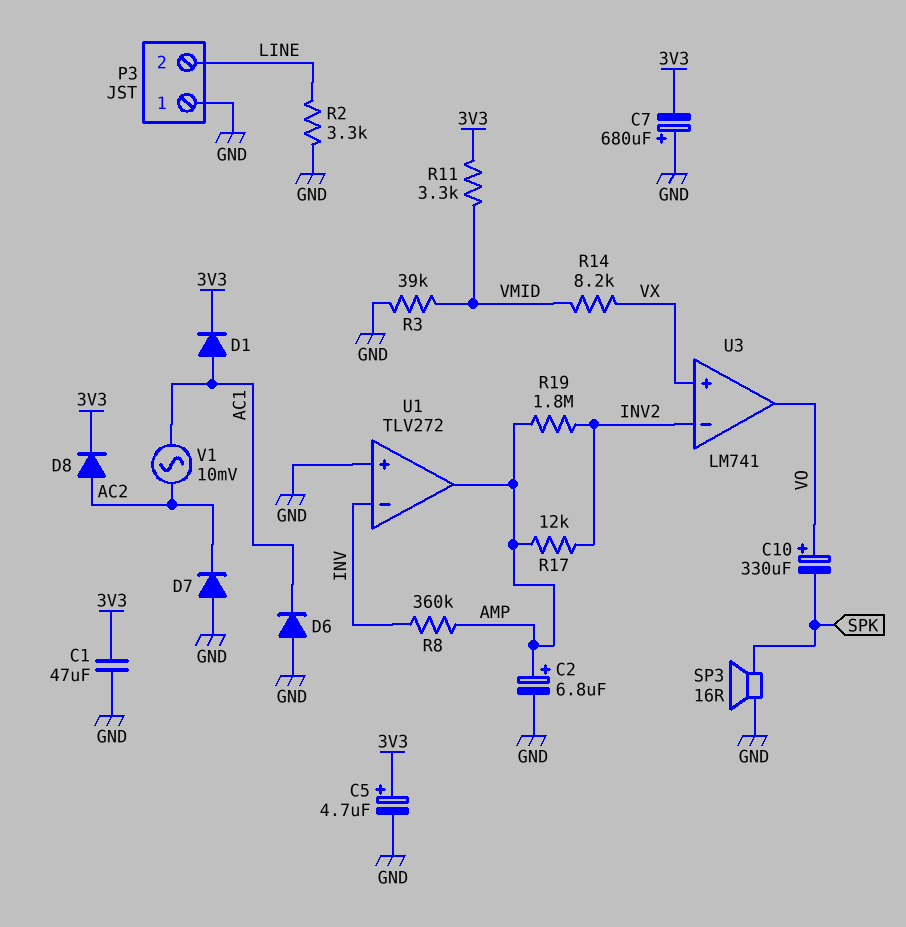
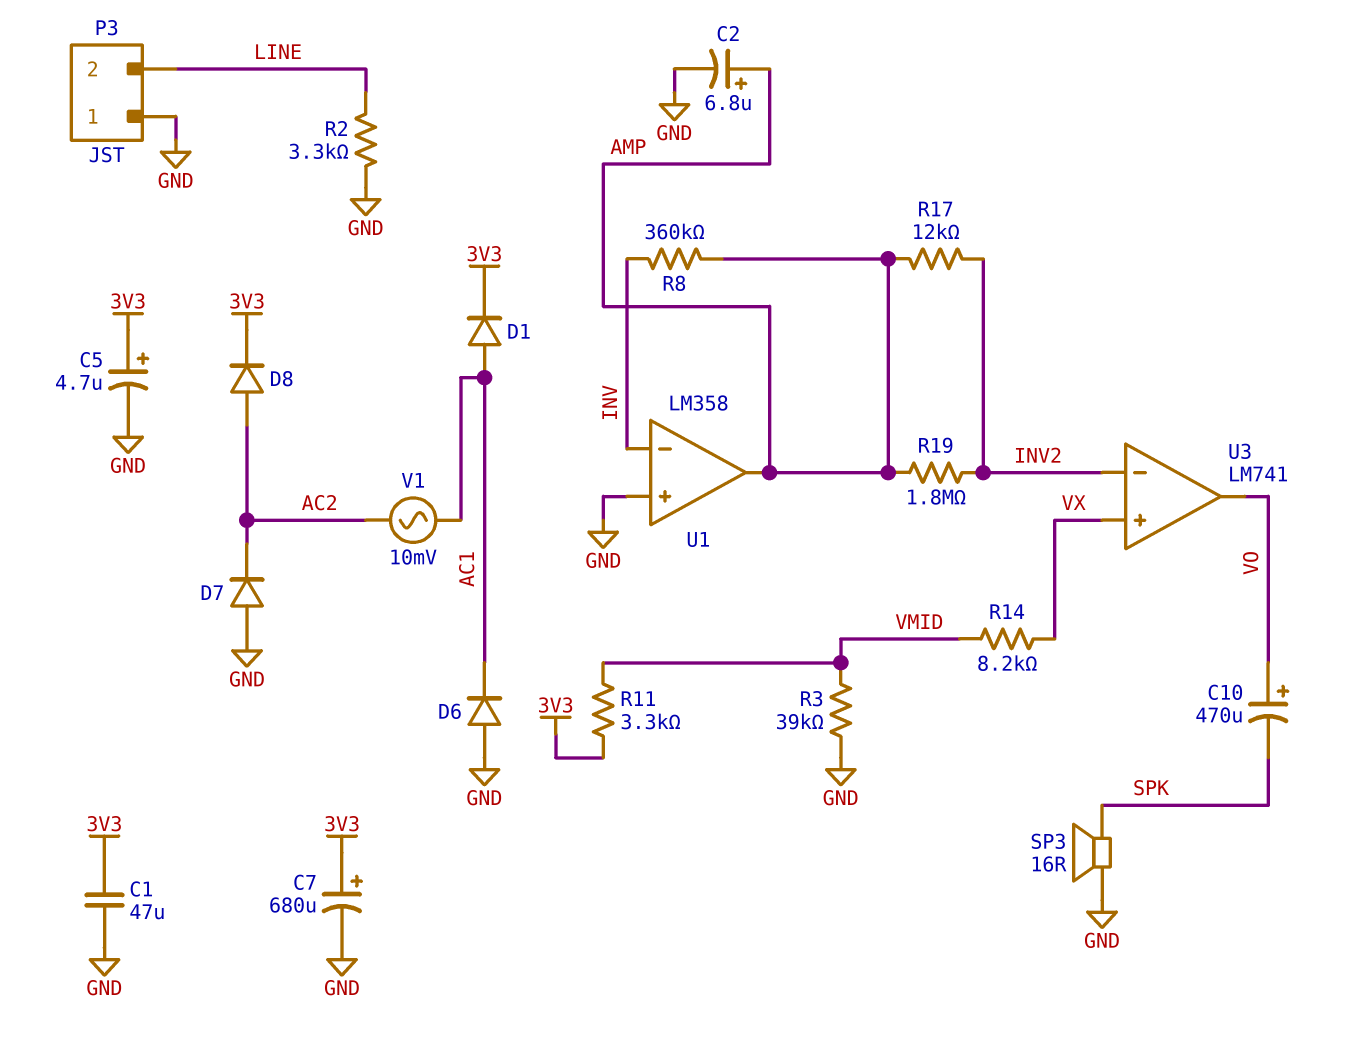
C7: 680uF (plus GND, minus 3V3) -> 680uF (plus 3V3, minus GND)
C10: 330uF (plus VO, minus SPK) -> 470uF (plus VO, minus SPK)
U1: TLV272 -> LM358

